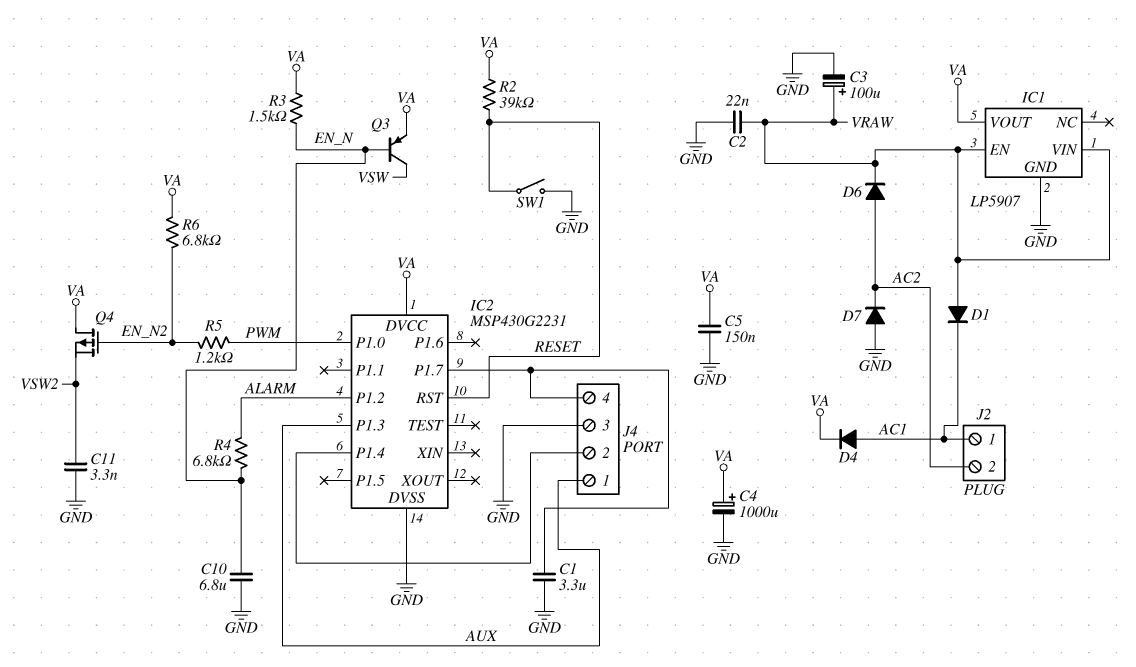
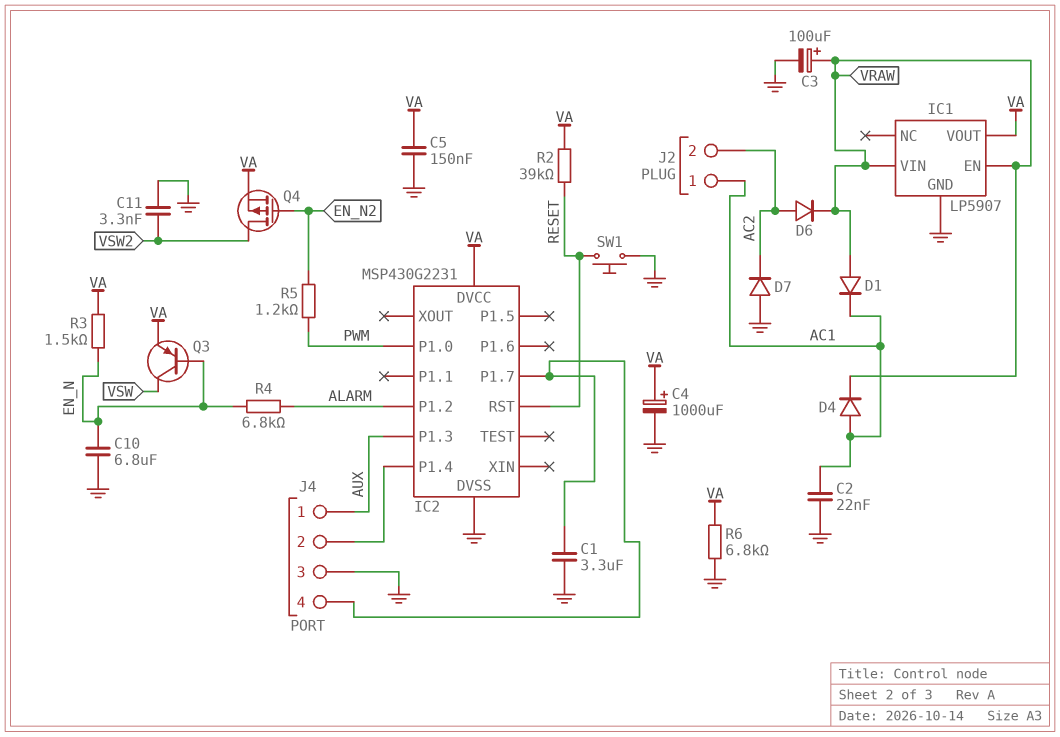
C2: 22nF (GND, VRAW) -> 22nF (AC1, GND)
D4: diode (A AC1, K VA) -> diode (A AC1, K VRAW)
Q4: PMOS (G EN_N2, D VA, S VSW2) -> PMOS (G EN_N2, D VSW2, S VA)
R6: 6.8k (EN_N2, VA) -> 6.8k (GND, VA)
SW1: switch (GND, RESET) -> button (GND, RESET)

